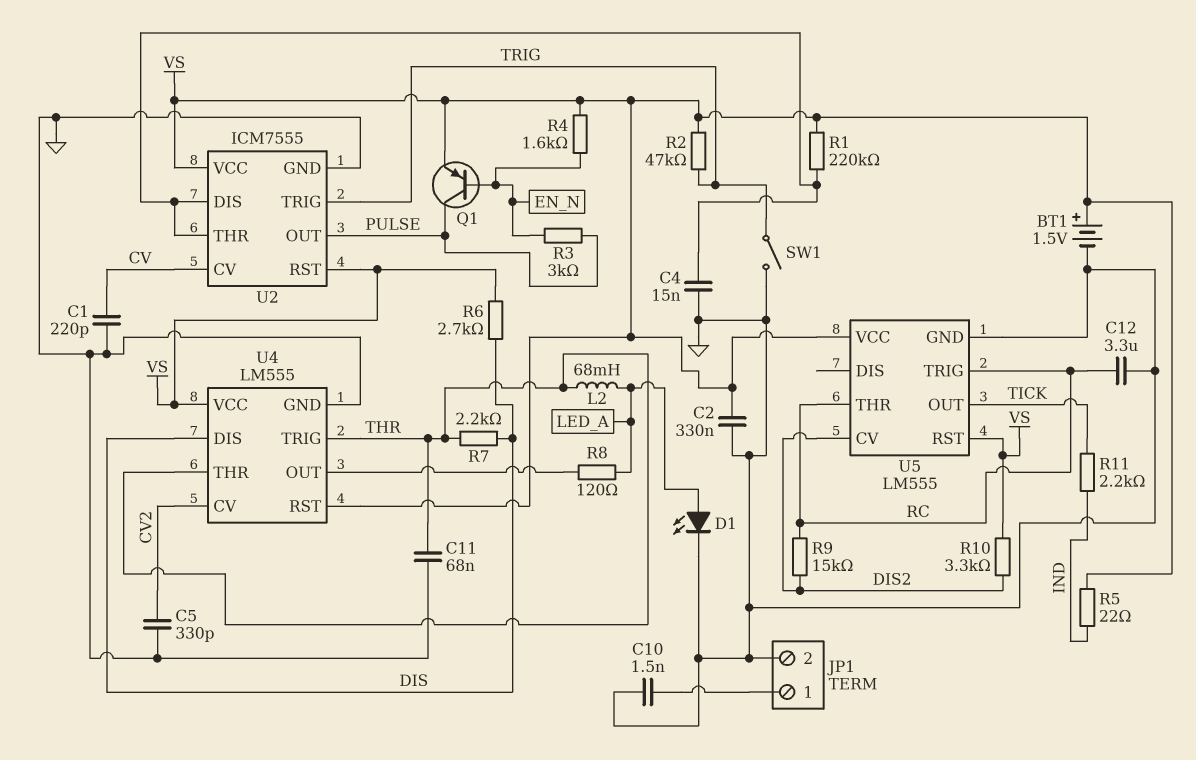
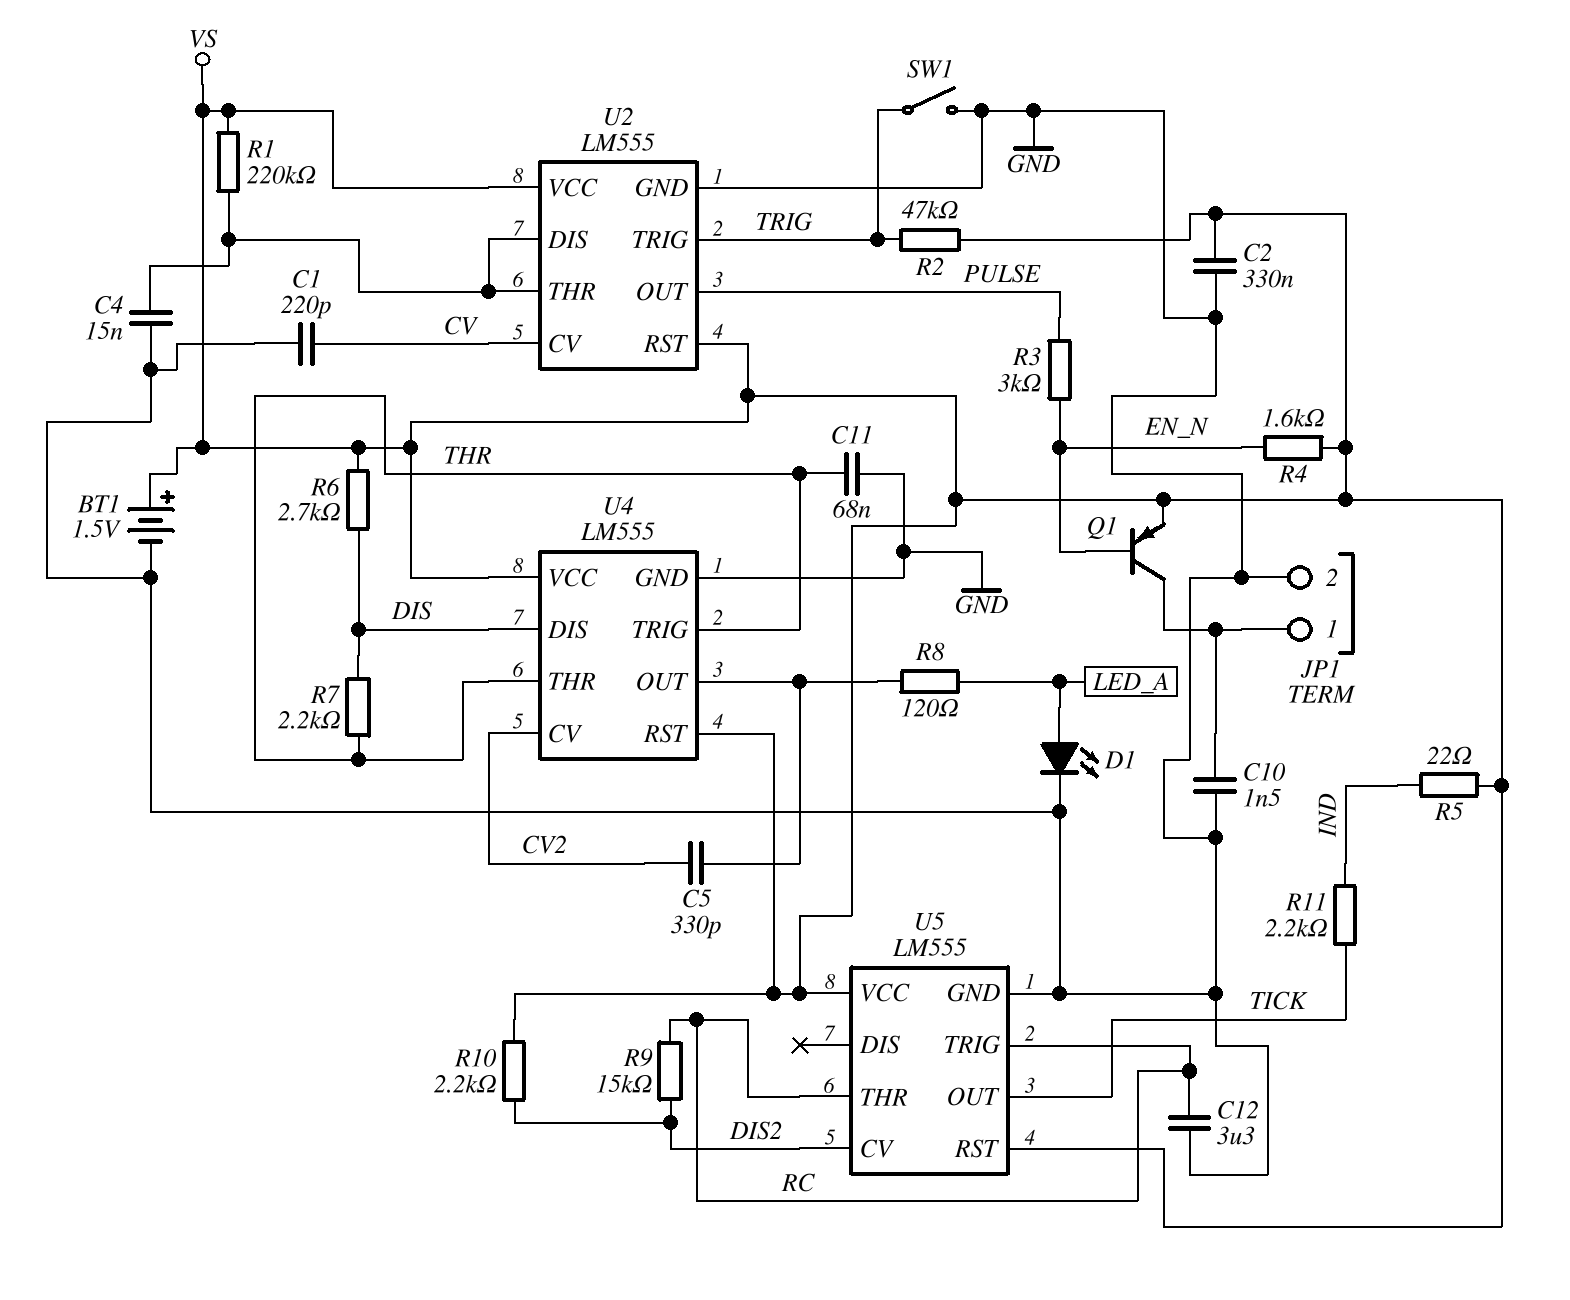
C5: 330pF (CV2, GND) -> 330pF (CV2, U4/OUT)
L2: 68mH (LED_A, THR) -> none
Q1: PNP (B EN_N, C PULSE, E VS) -> PNP (B EN_N, C JP1/1, E VS)
R10: 3.3k (DIS2, VS) -> 2.2k (DIS2, VS)
U2: ICM7555 -> LM555

